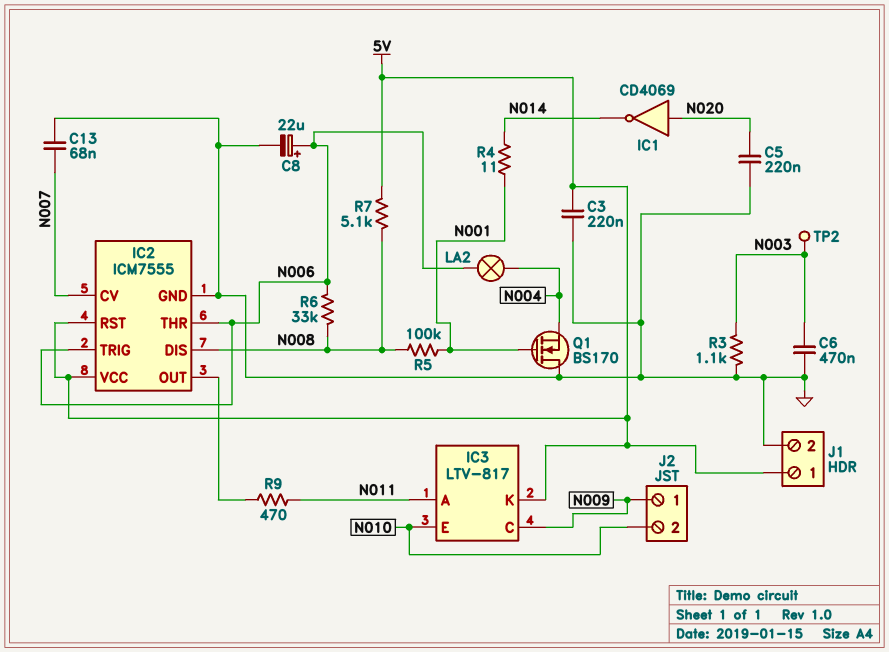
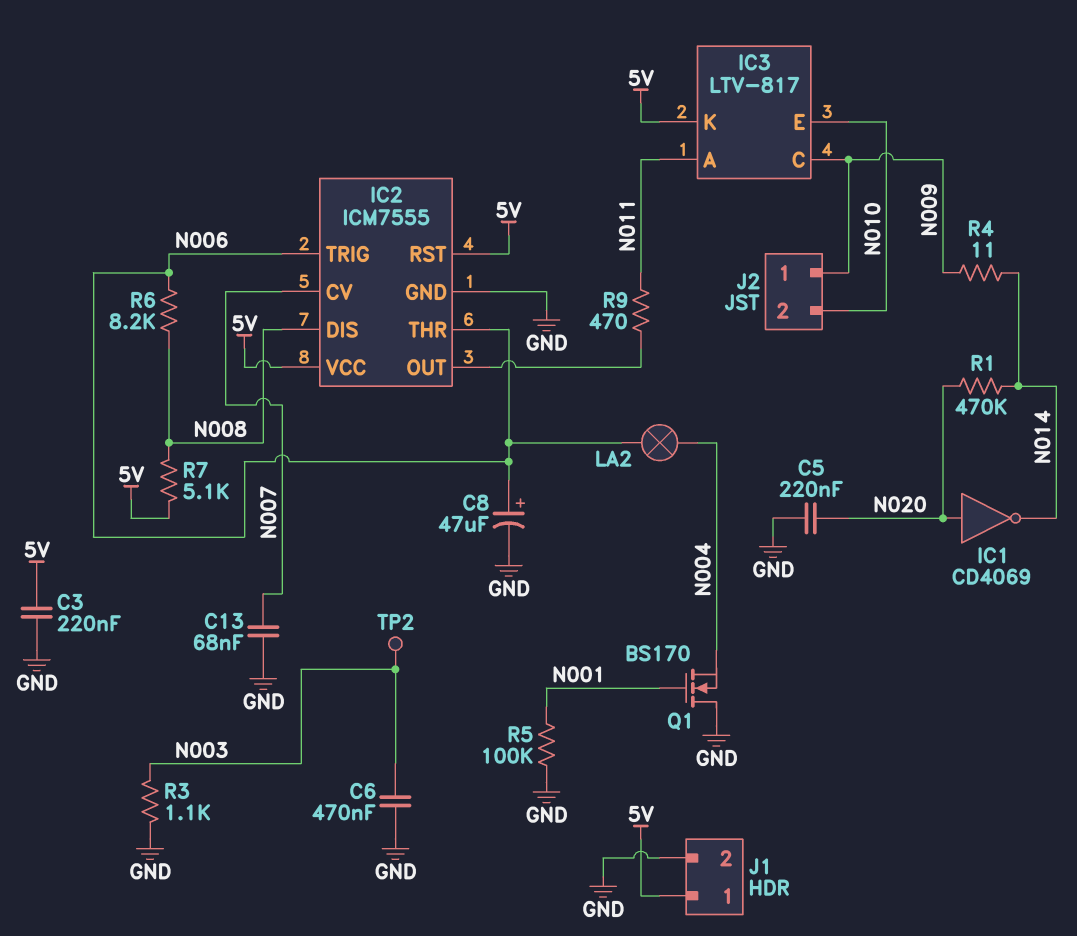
C8: 22uF (plus N006, minus GND) -> 47uF (plus N006, minus GND)
R1: none -> 470k (N014, N020)
R4: 11 (N001, N014) -> 11 (N009, N014)
R5: 100k (N001, N008) -> 100k (GND, N001)
R6: 33k (N006, N008) -> 8.2k (N006, N008)

